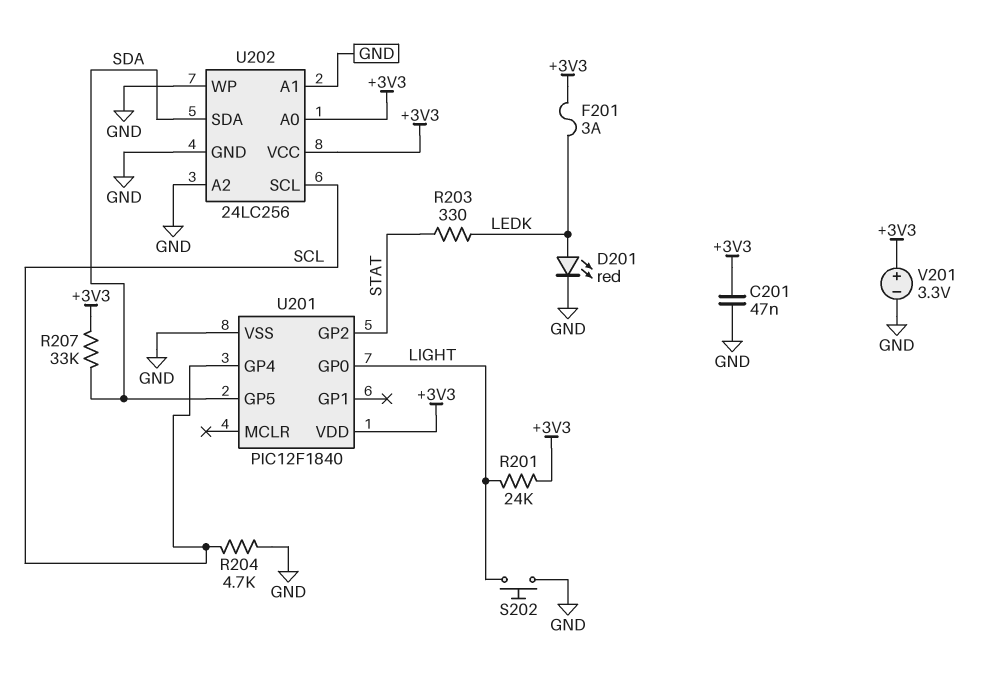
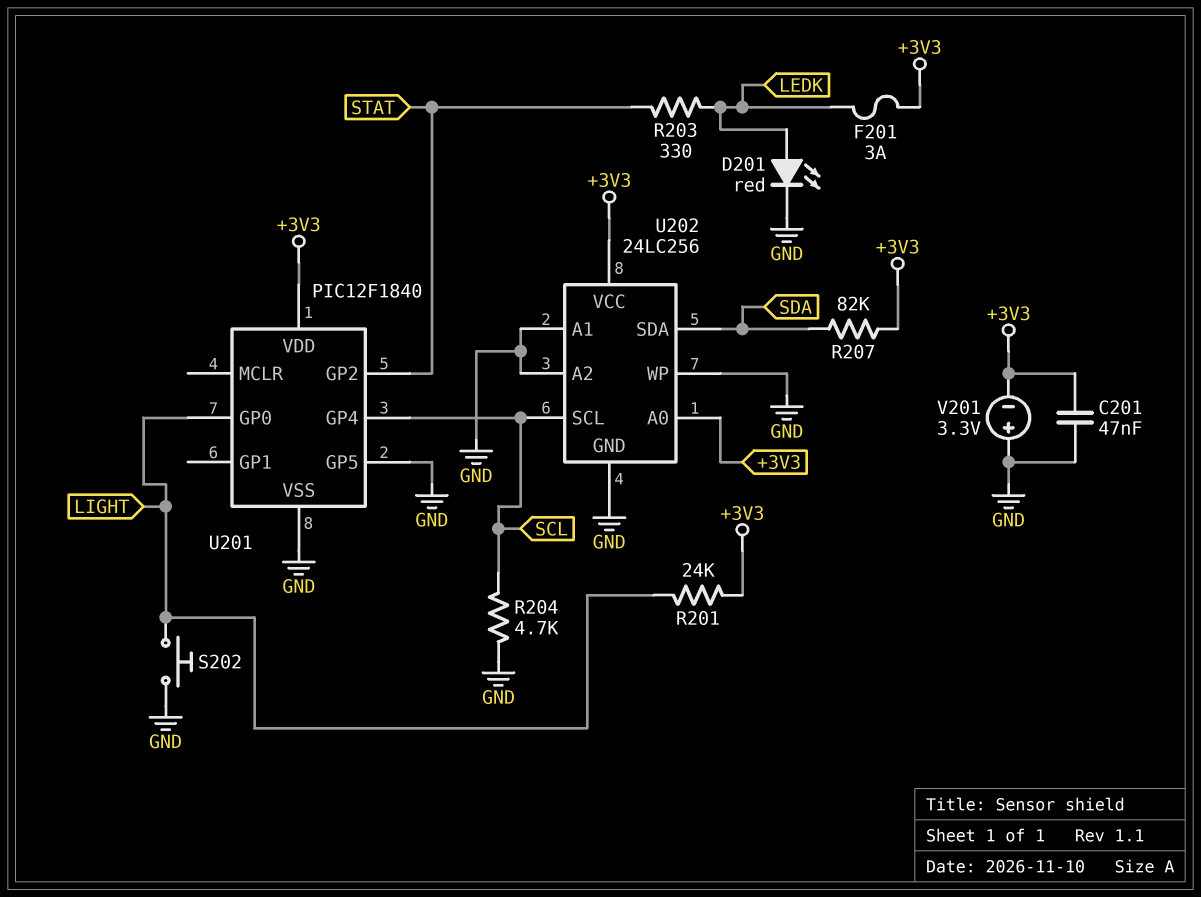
R207: 33k (+3V3, SDA) -> 82k (+3V3, SDA)
U201 pin GP5: SDA -> GND
V201: 3.3V (plus +3V3, minus GND) -> 3.3V (plus GND, minus +3V3)

